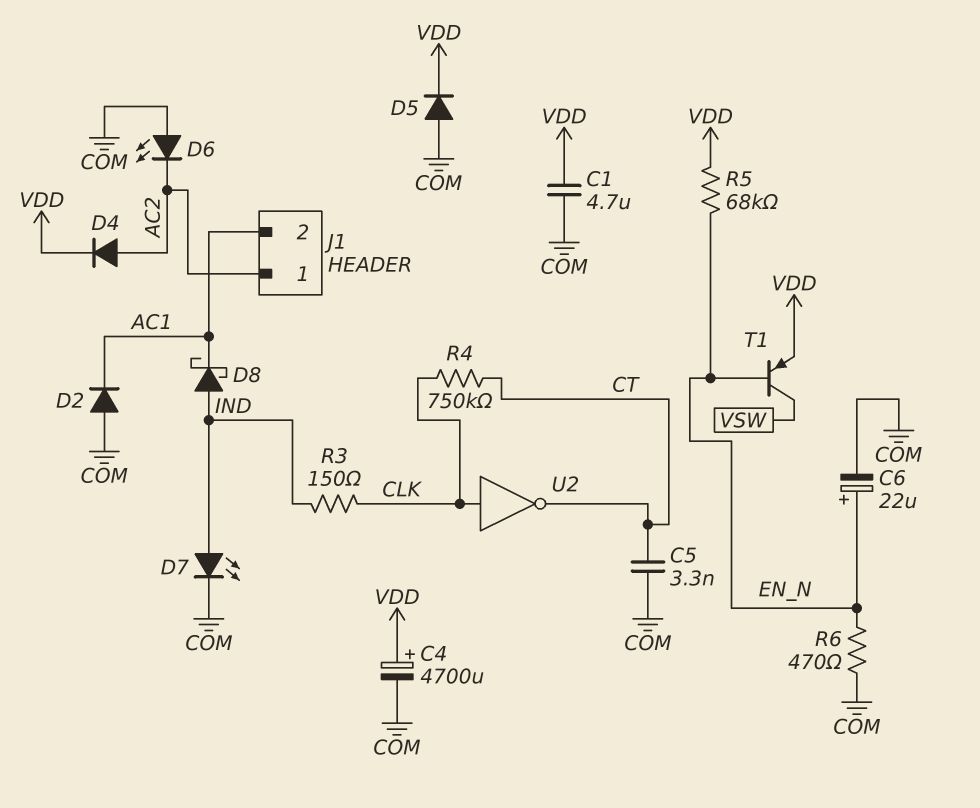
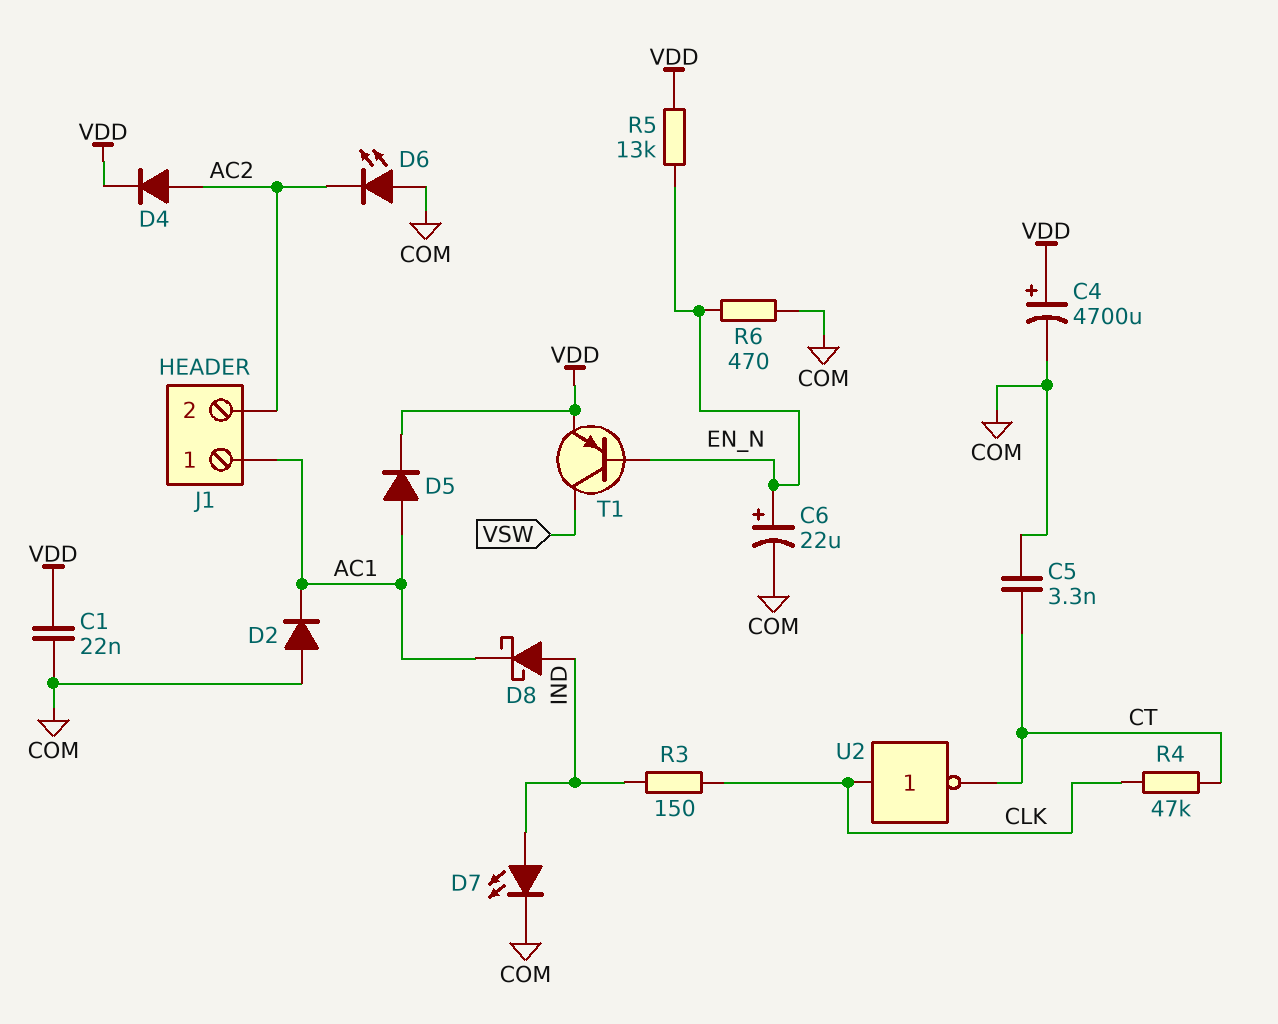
C1: 4.7uF (COM, VDD) -> 22nF (COM, VDD)
D5: diode (A COM, K VDD) -> diode (A AC1, K VDD)
J1 pin 1: AC2 -> AC1
J1 pin 2: AC1 -> AC2
R4: 750k (CLK, CT) -> 47k (CLK, CT)
R5: 68k (EN_N, VDD) -> 13k (EN_N, VDD)

